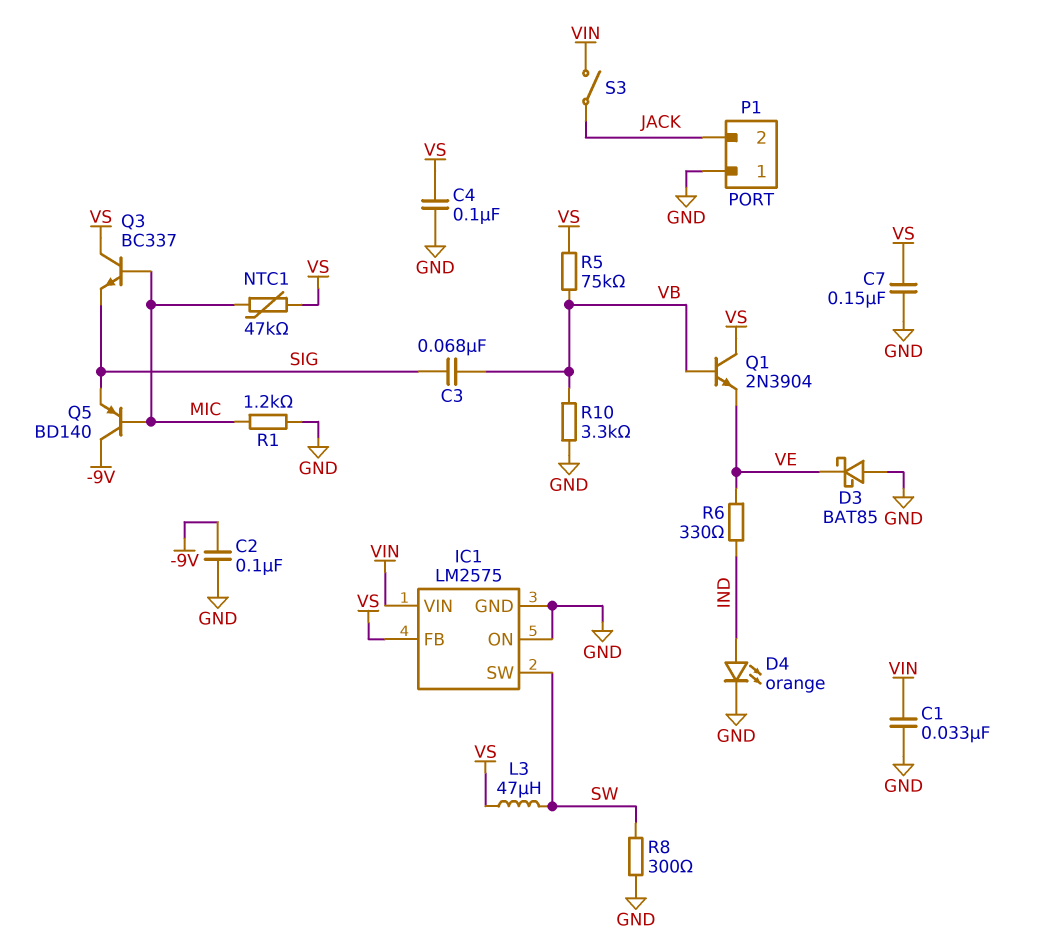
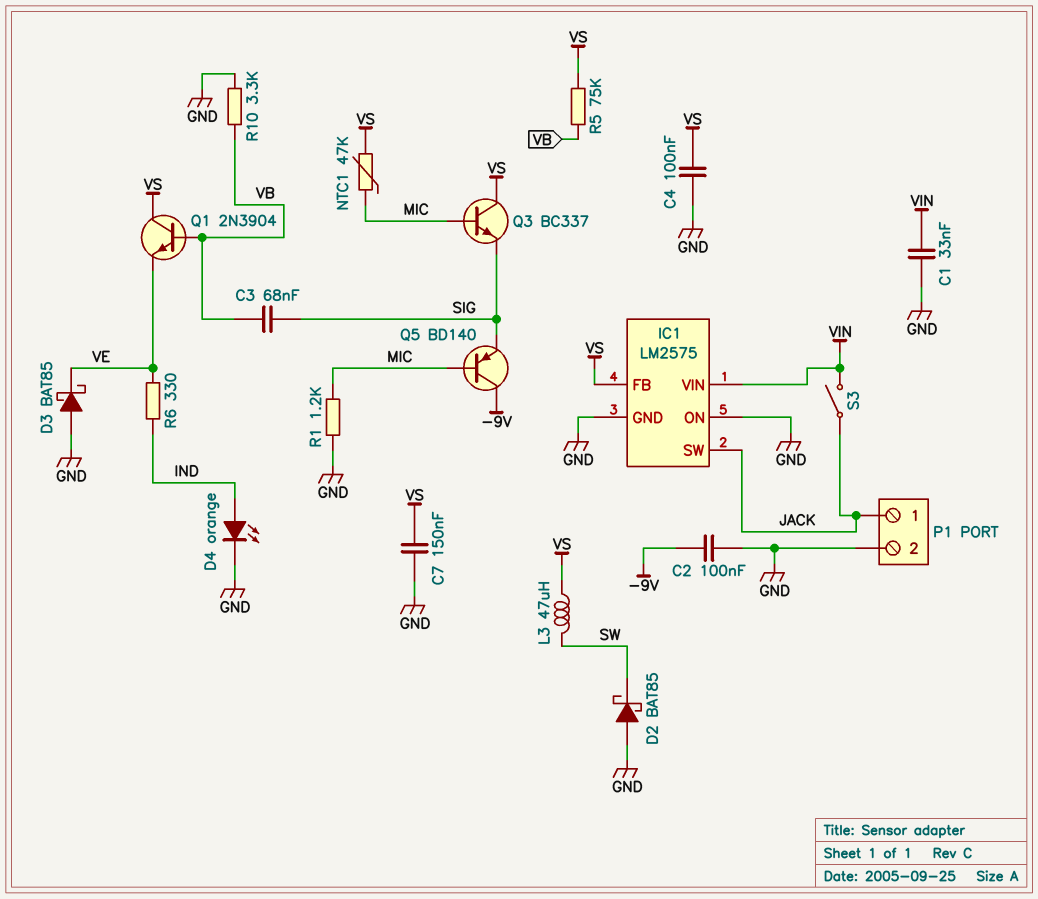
D2: none -> schottky BAT85 (A GND, K SW)
IC1 pin SW: SW -> JACK
P1 pin 1: GND -> JACK
P1 pin 2: JACK -> GND
R8: 300 (GND, SW) -> none

